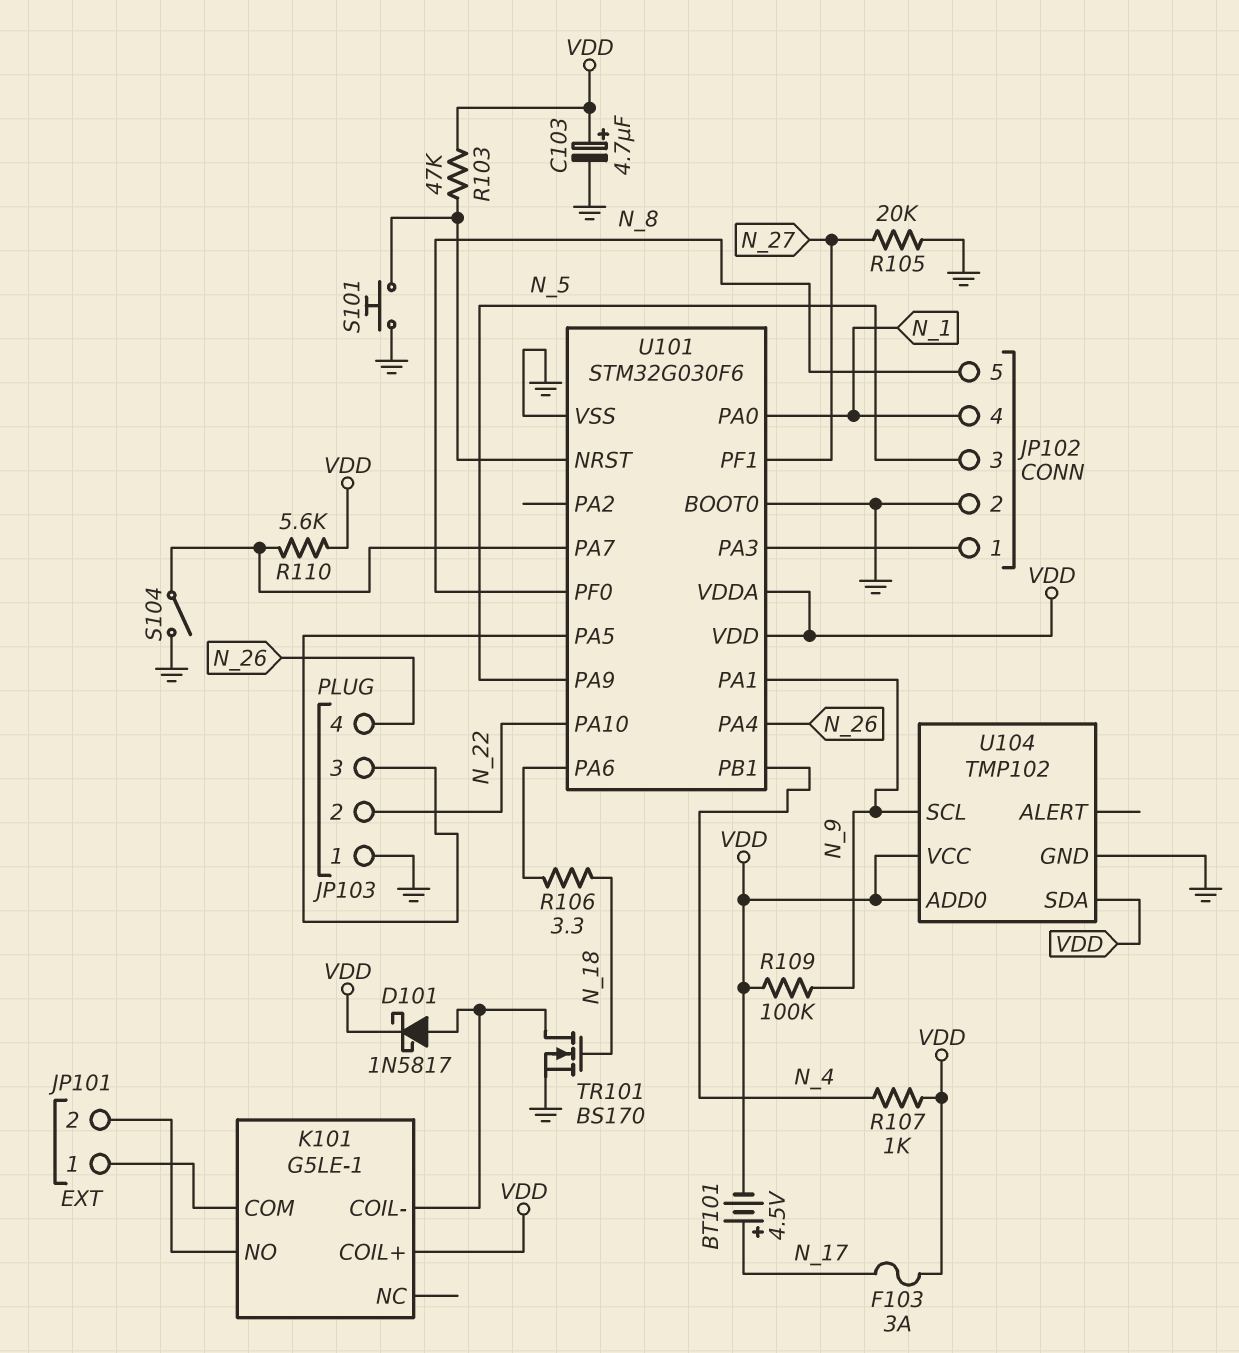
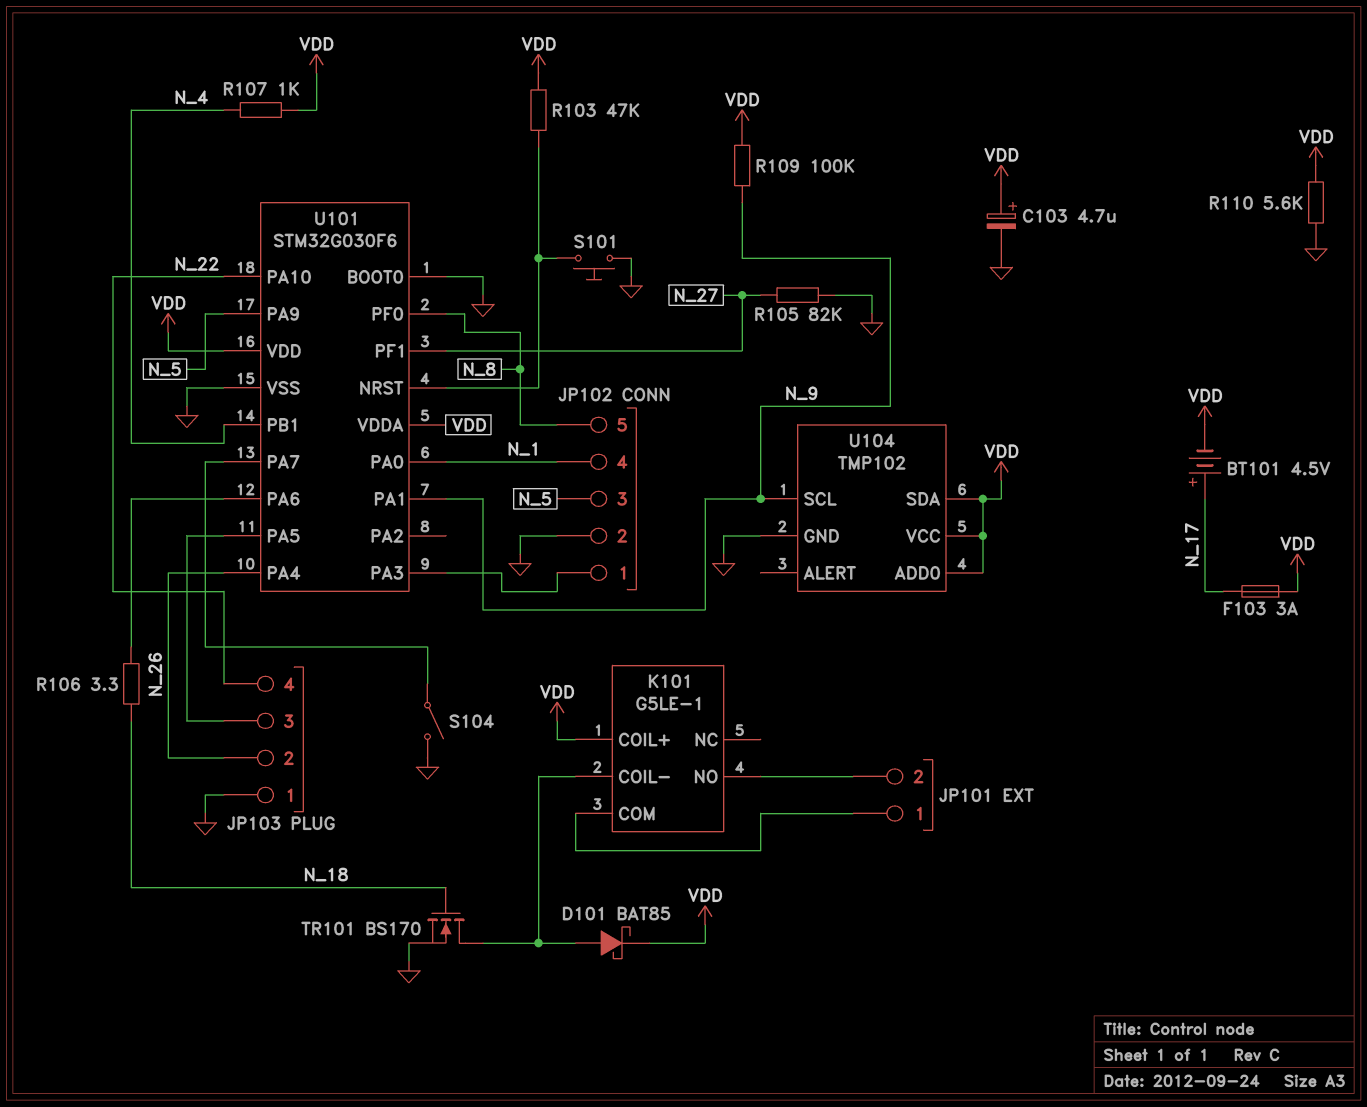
D101: schottky 1N5817 (A K101/COIL-, K VDD) -> schottky BAT85 (A K101/COIL-, K VDD)
JP103 pin 2: N_22 -> N_26
JP103 pin 4: N_26 -> N_22
R105: 20k (GND, N_27) -> 82k (GND, N_27)
R110: 5.6k (U101/PA7, VDD) -> 5.6k (GND, VDD)

